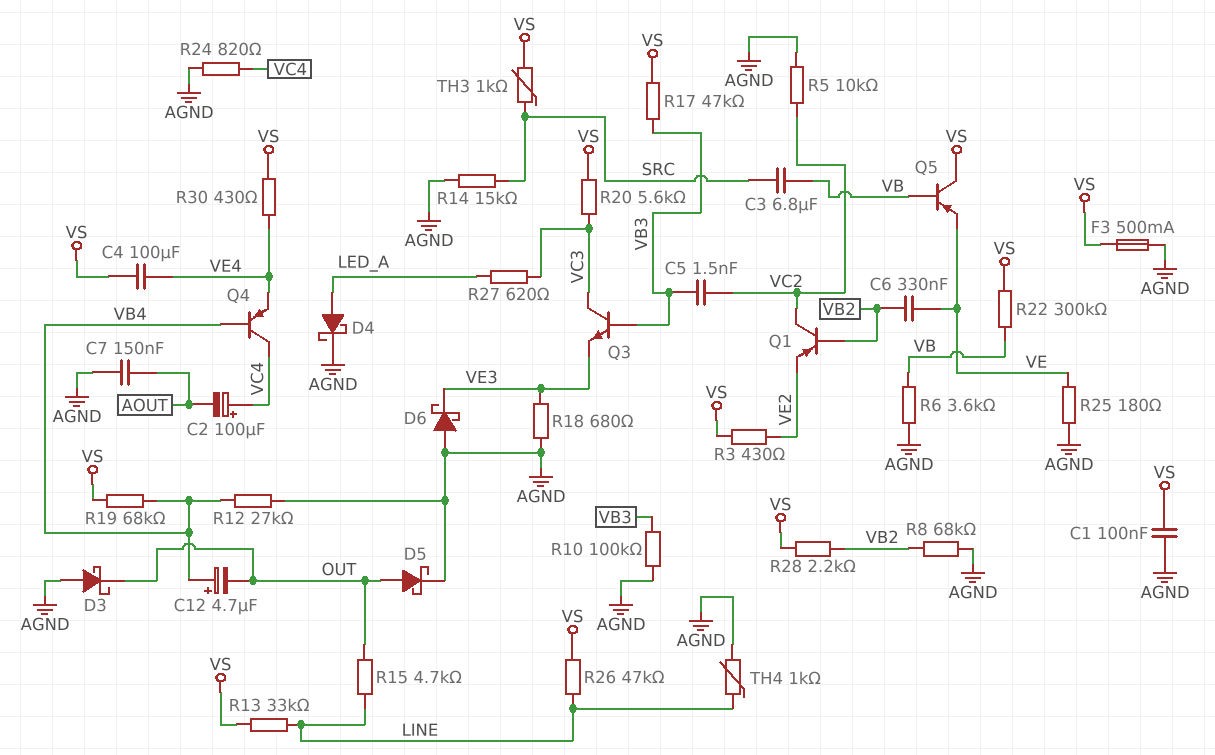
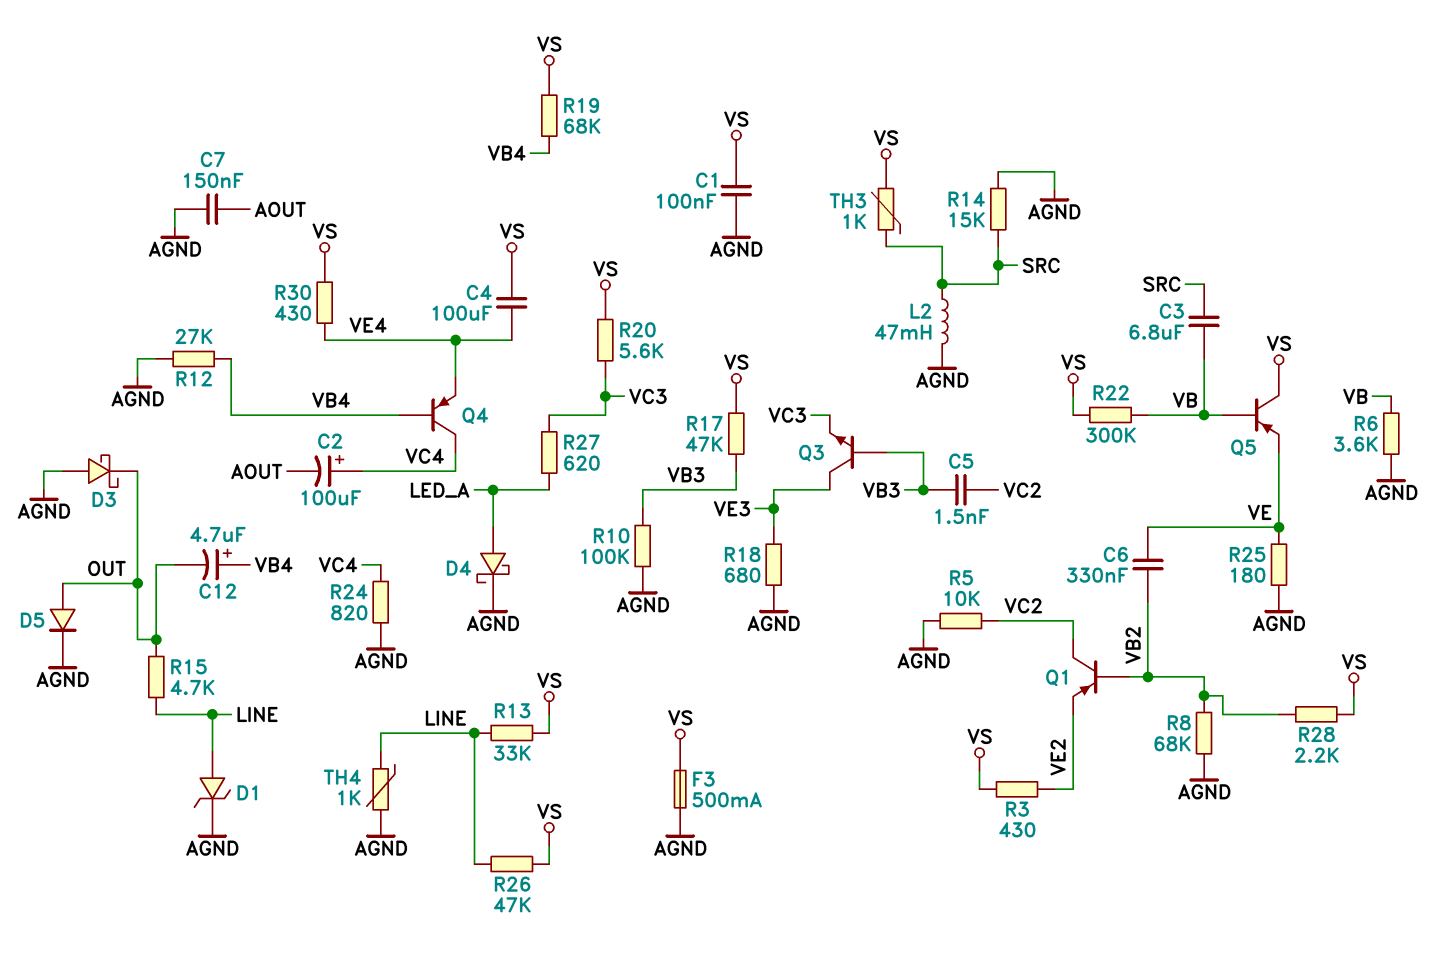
D1: none -> zener (A LINE, K AGND)
D5: schottky (A OUT, K AGND) -> diode (A OUT, K AGND)
D6: schottky (A AGND, K VE3) -> none
L2: none -> 47mH (AGND, SRC)
Q3: NPN (B VB3, C VC3, E VE3) -> NPN (B VB3, C VE3, E VC3)

